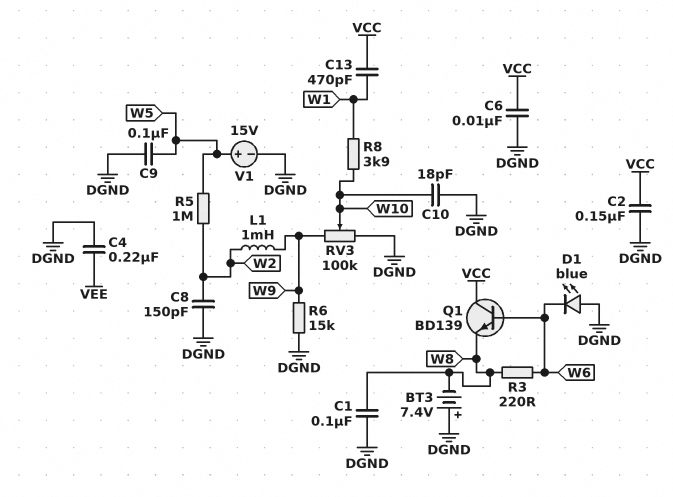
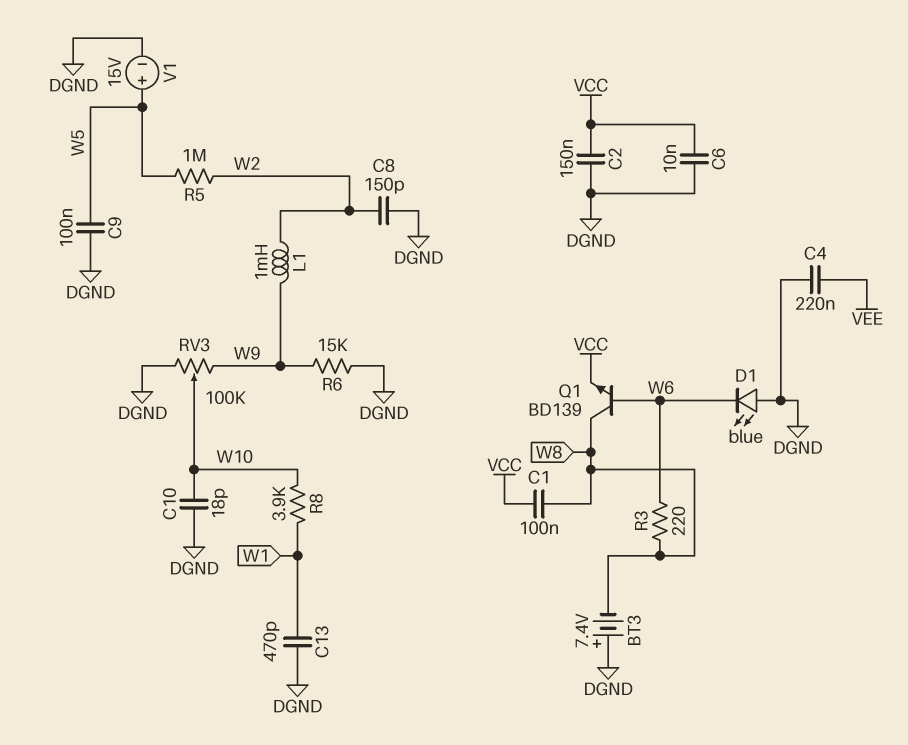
C1: 100nF (DGND, W8) -> 100nF (VCC, W8)
C13: 470pF (VCC, W1) -> 470pF (DGND, W1)
Q1: NPN BD139 (B W6, C VCC, E W8) -> NPN BD139 (B W6, C W8, E VCC)

